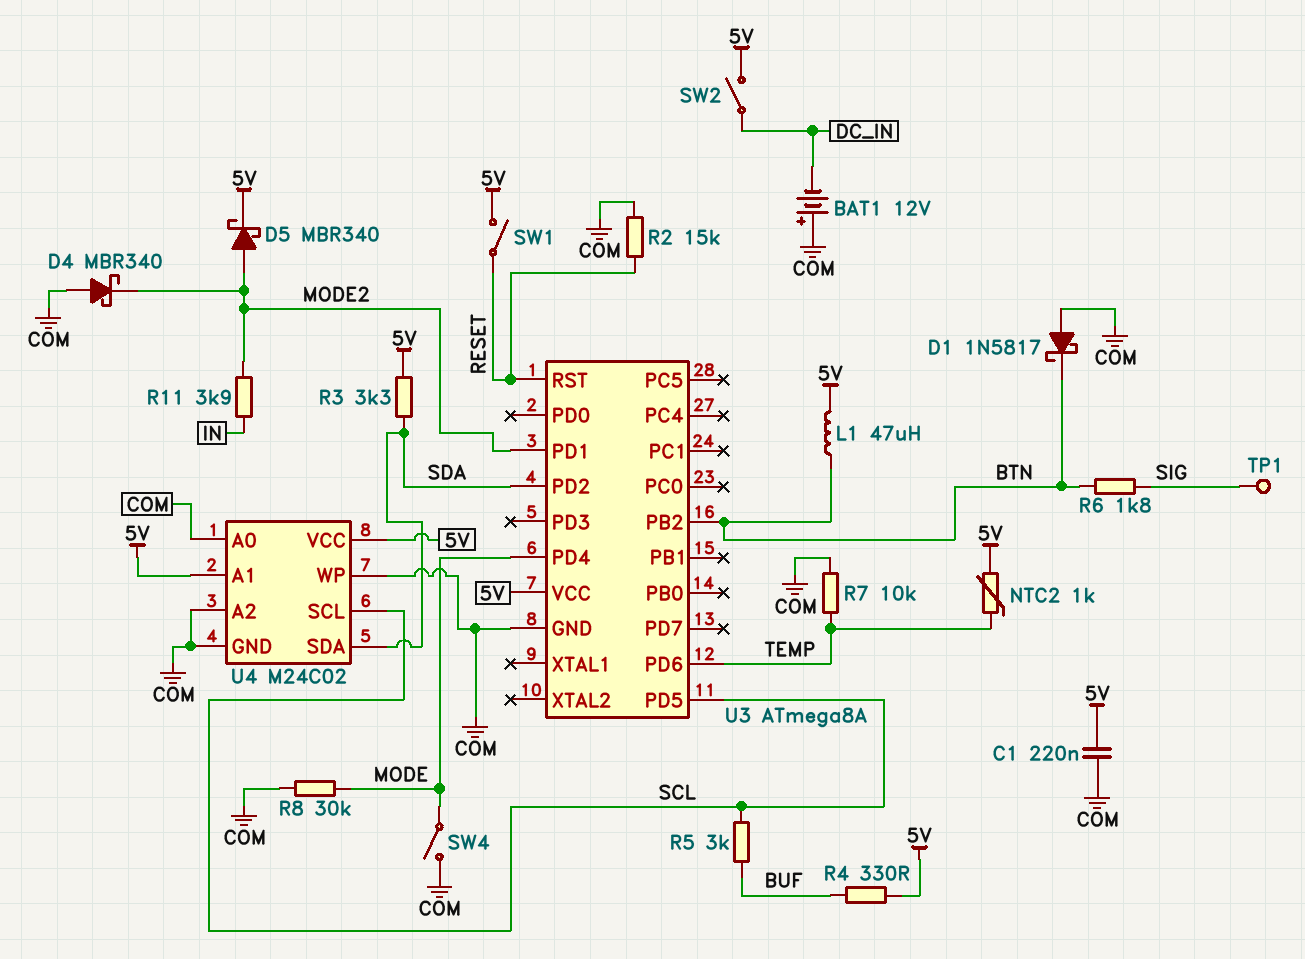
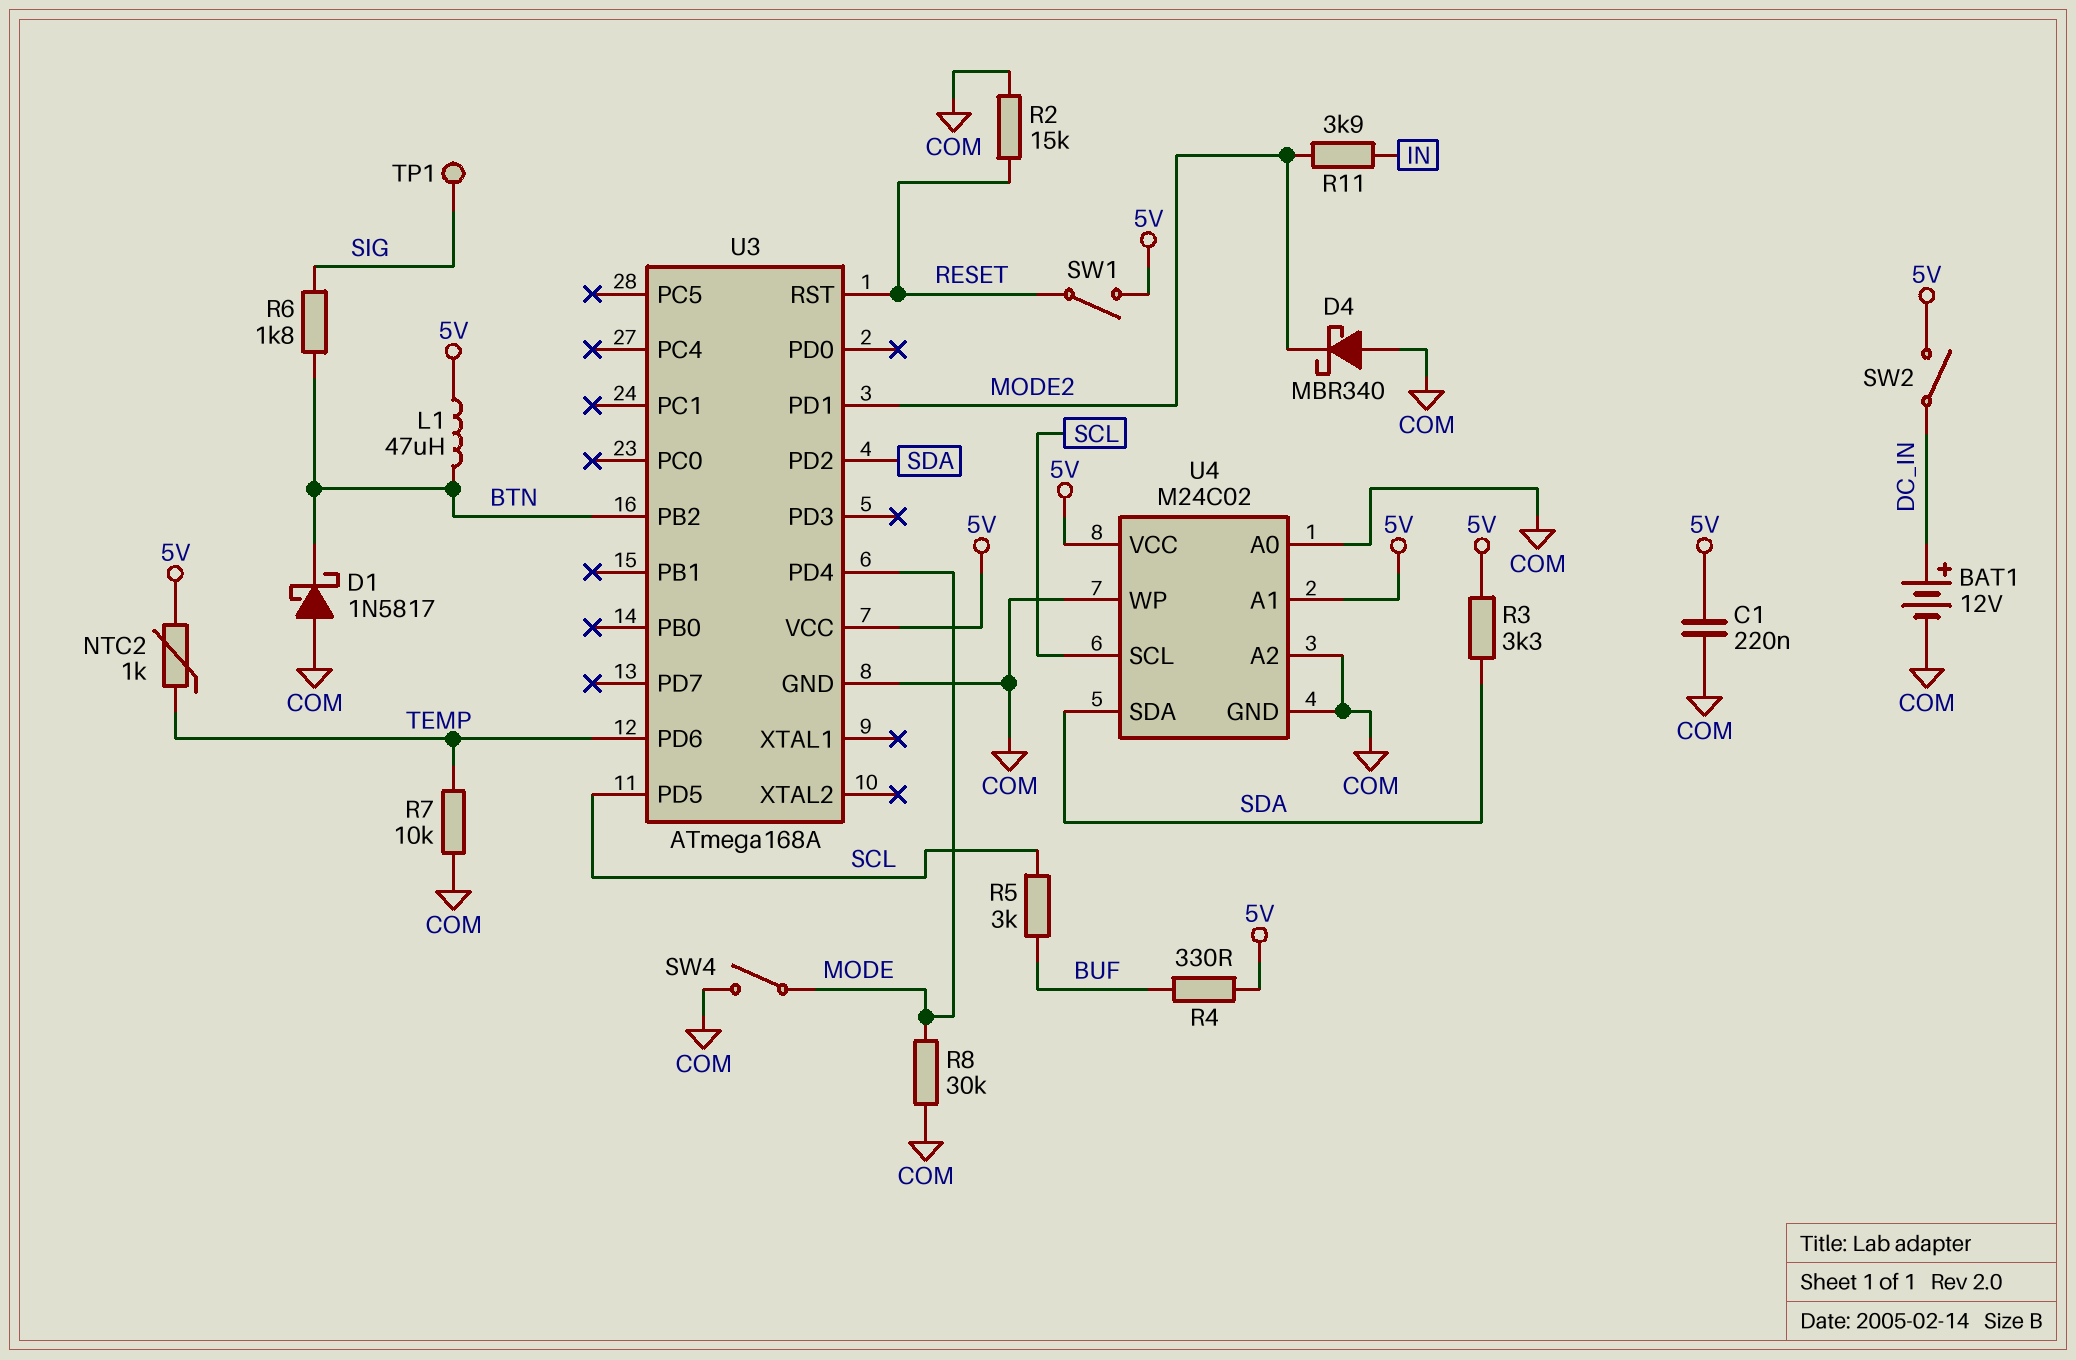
BAT1: 12V (plus COM, minus DC_IN) -> 12V (plus DC_IN, minus COM)
D5: schottky MBR340 (A MODE2, K 5V) -> none
U3: ATmega8A -> ATmega168A

